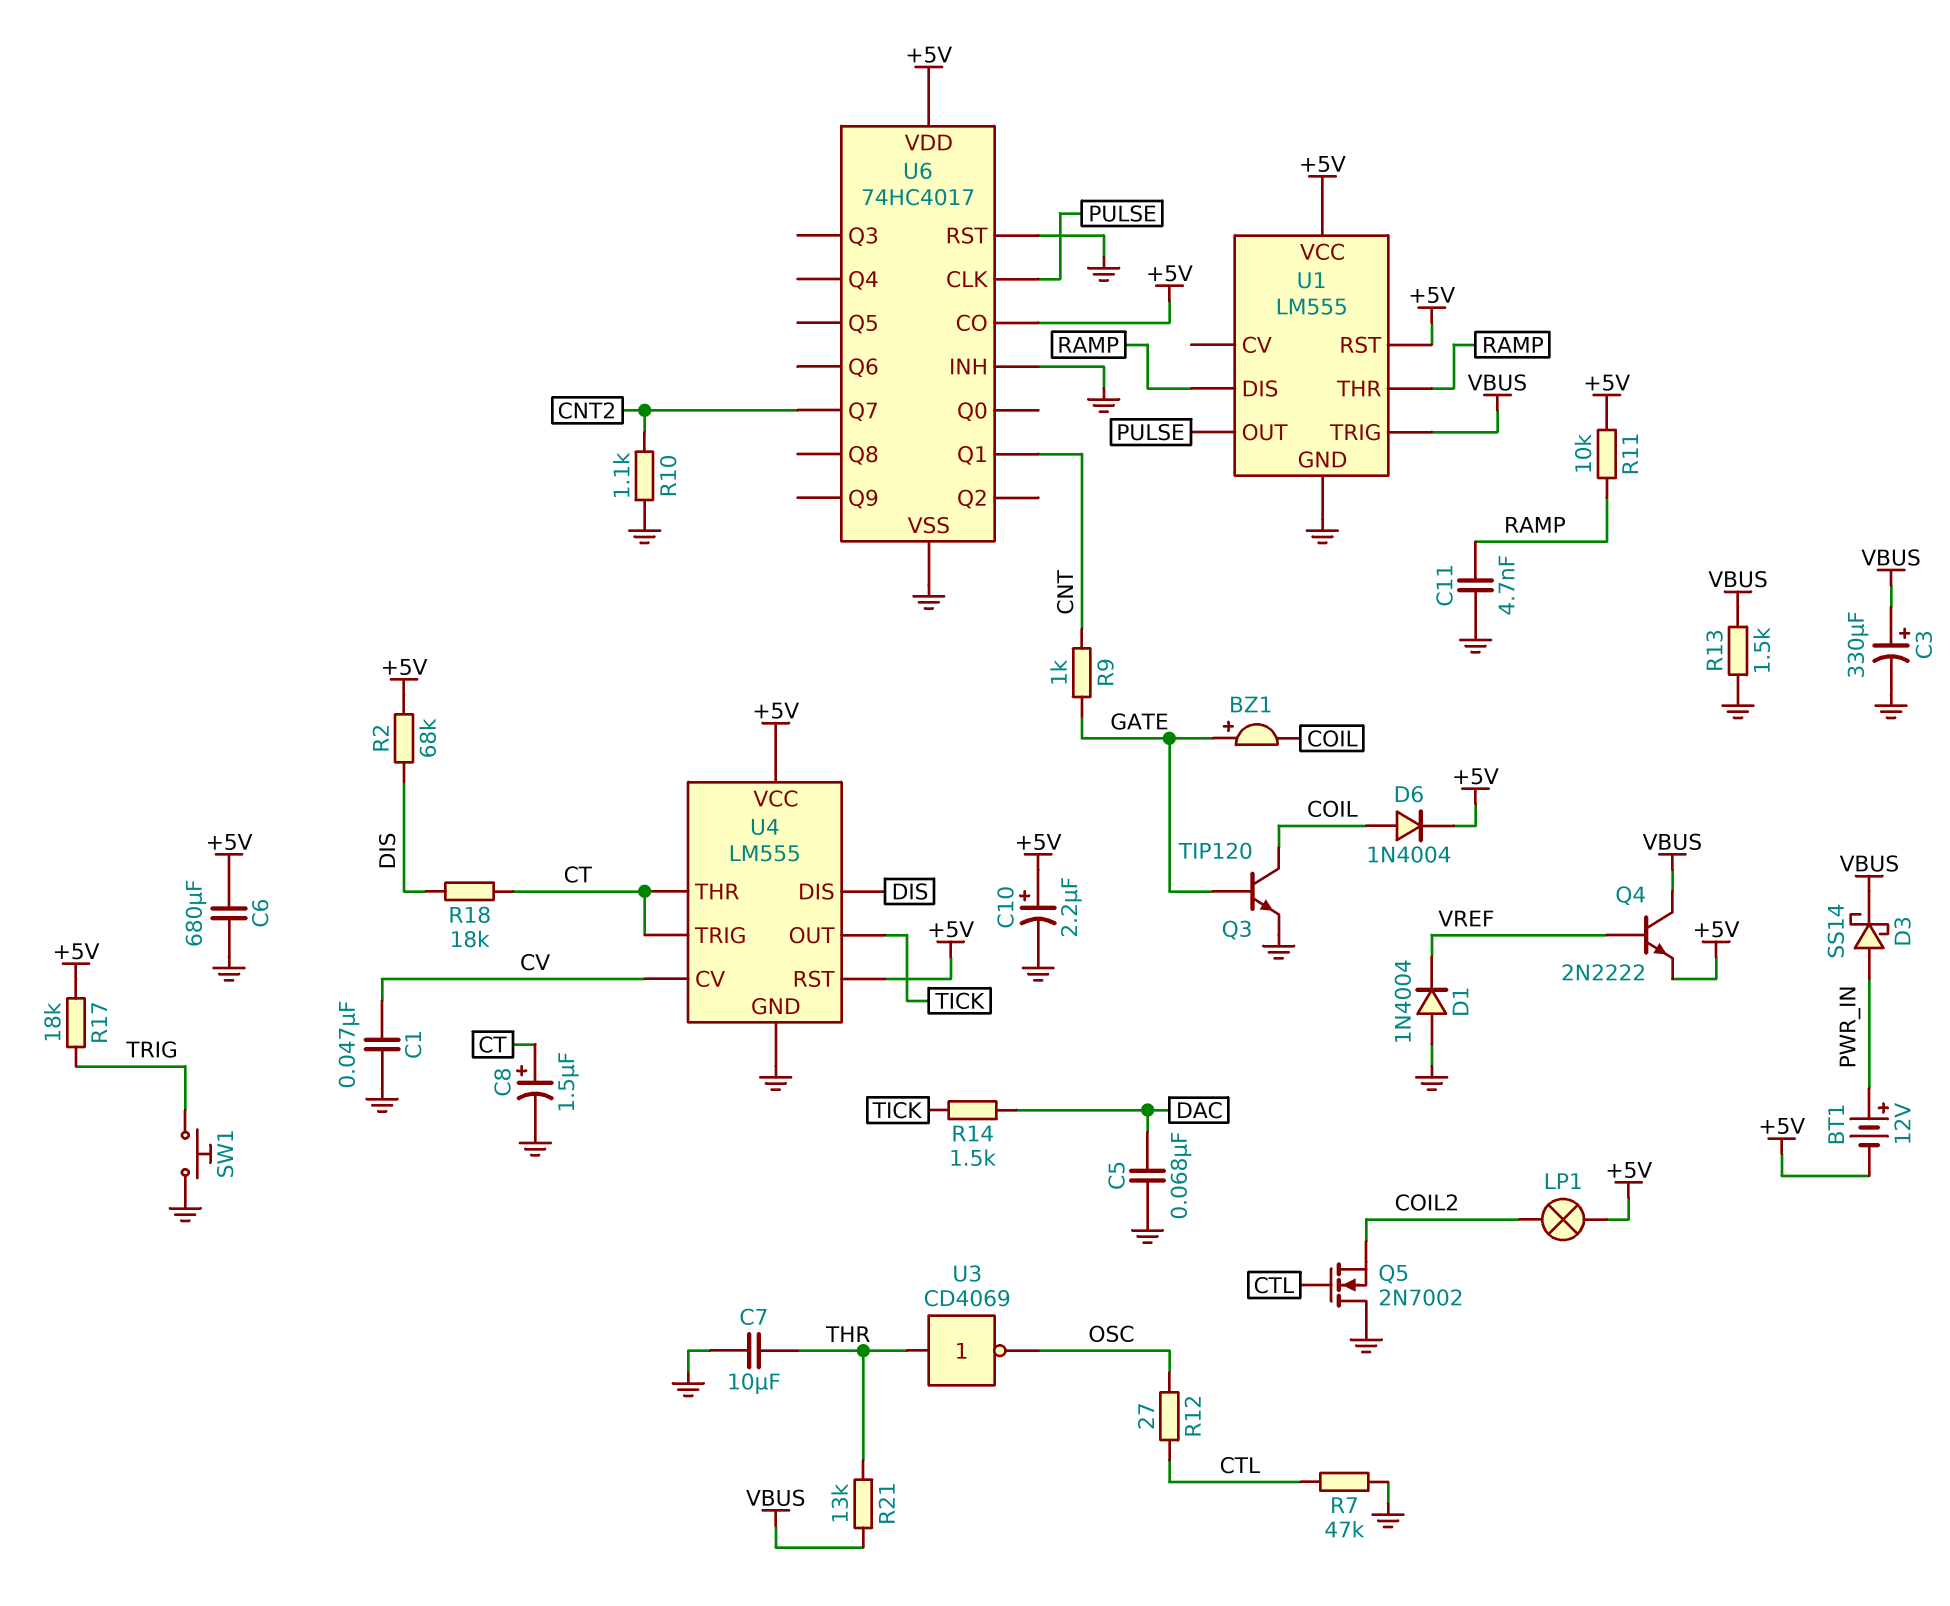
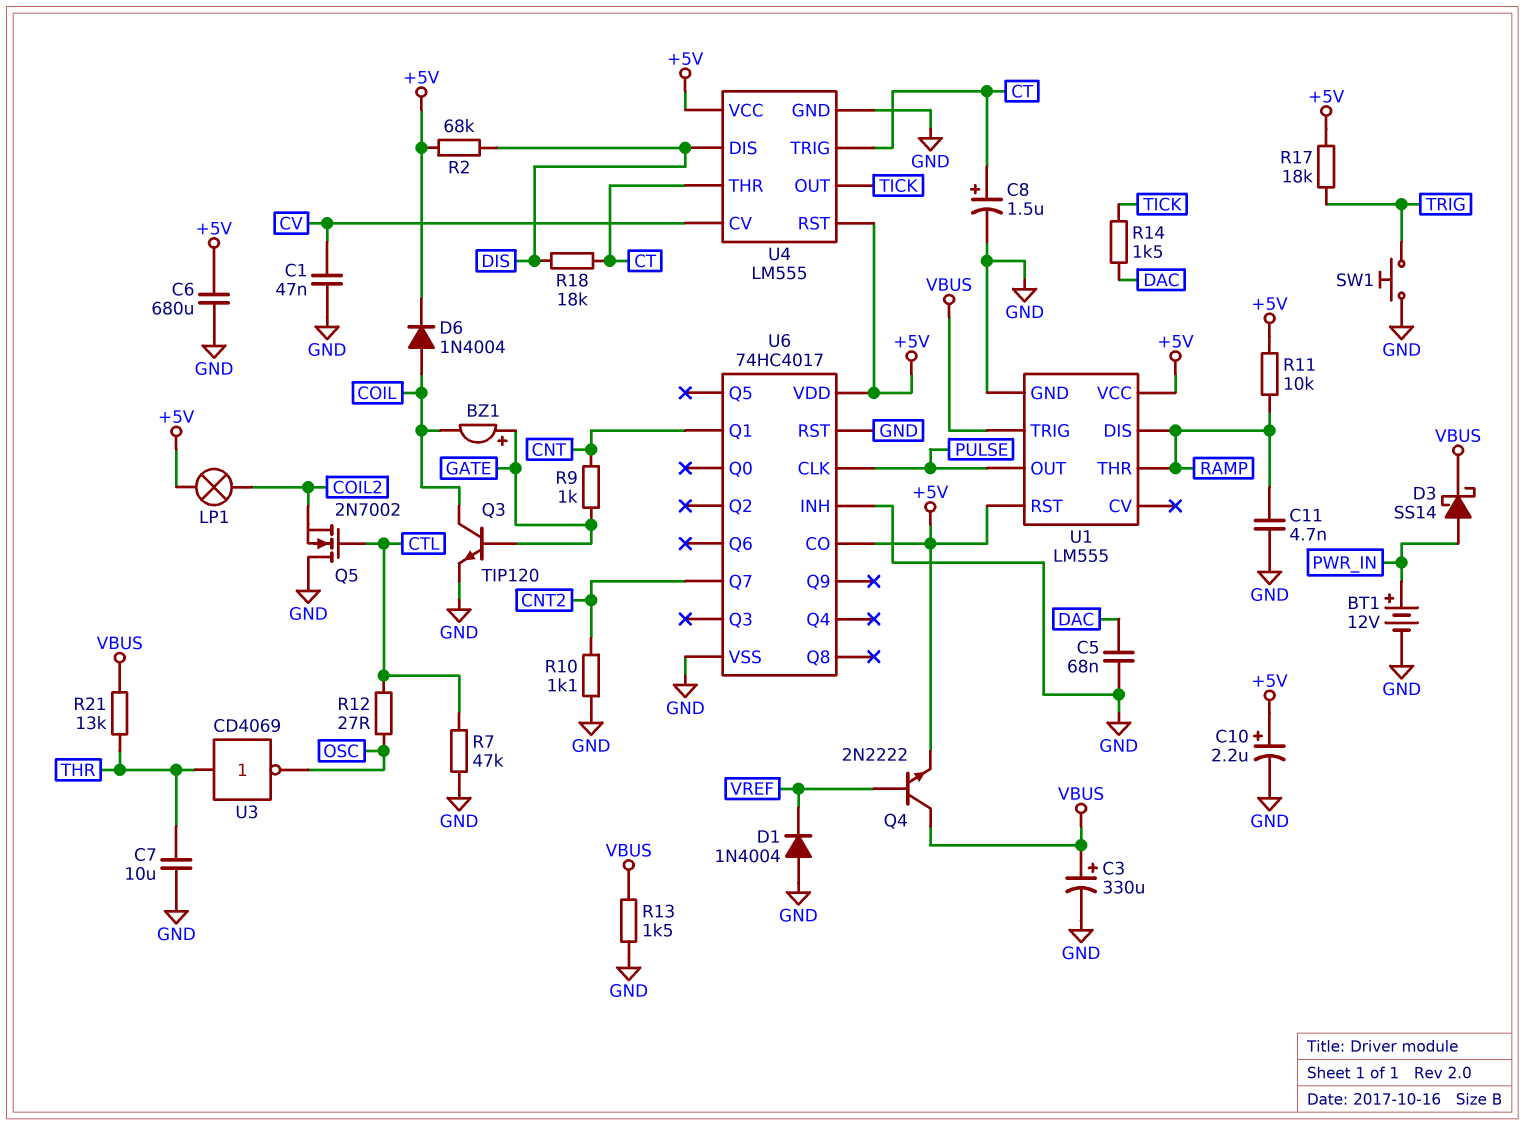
BT1: 12V (plus PWR_IN, minus +5V) -> 12V (plus PWR_IN, minus GND)

